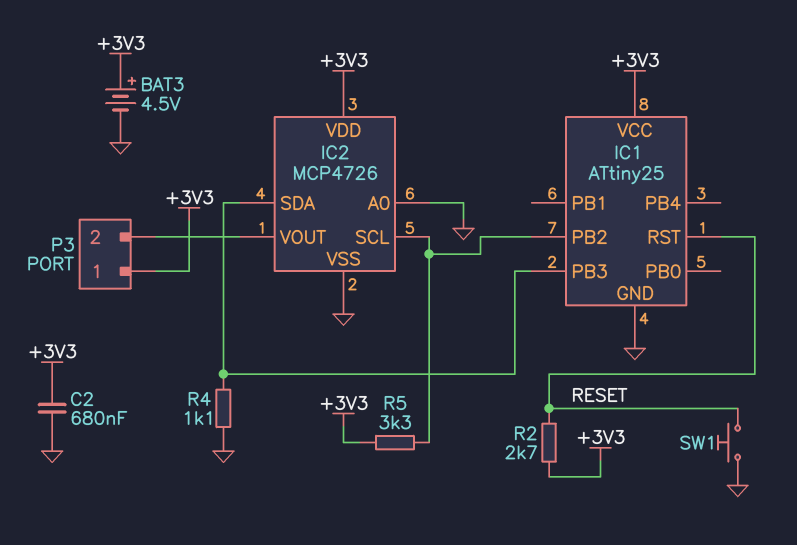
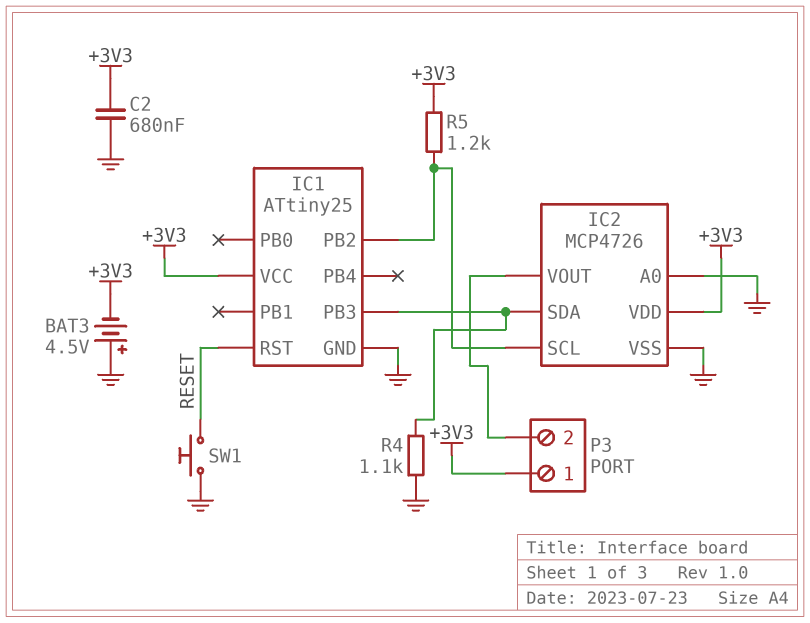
BAT3: 4.5V (plus +3V3, minus GND) -> 4.5V (plus GND, minus +3V3)
R2: 2.7k (+3V3, RESET) -> none
R5: 3.3k (+3V3, IC1/PB2) -> 1.2k (+3V3, IC1/PB2)

